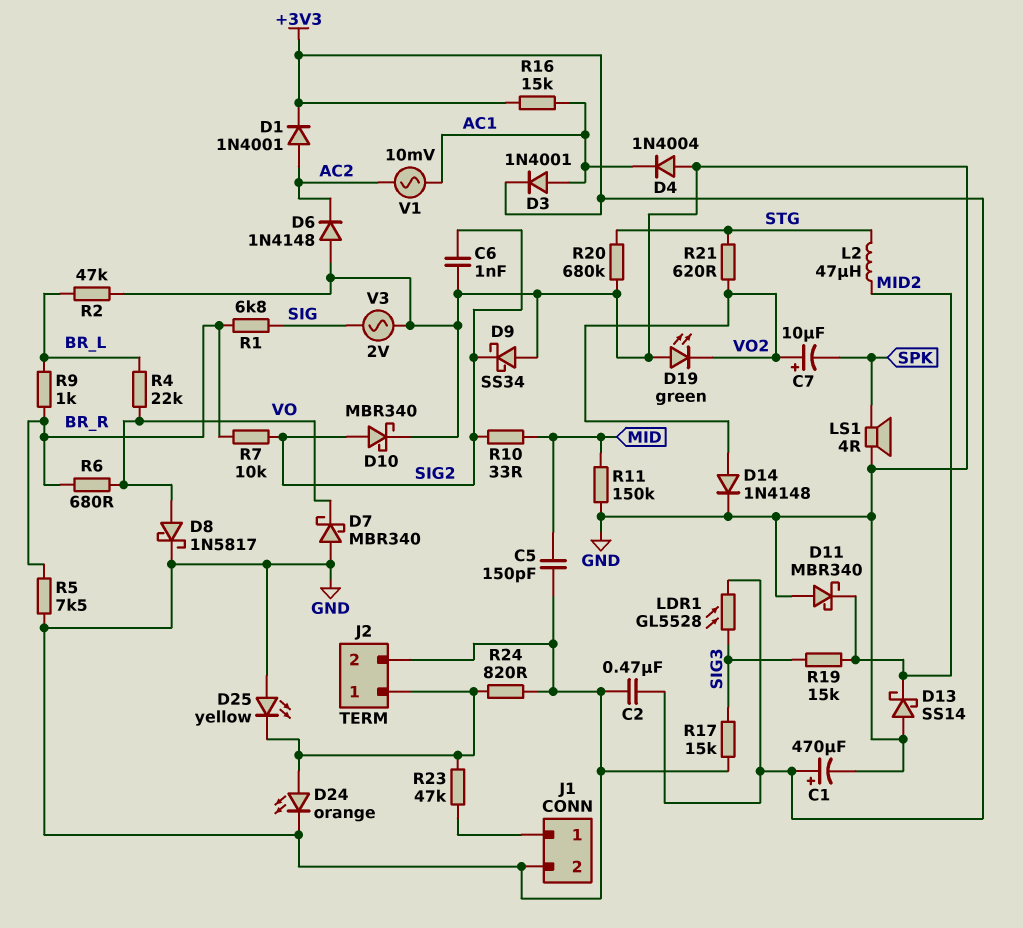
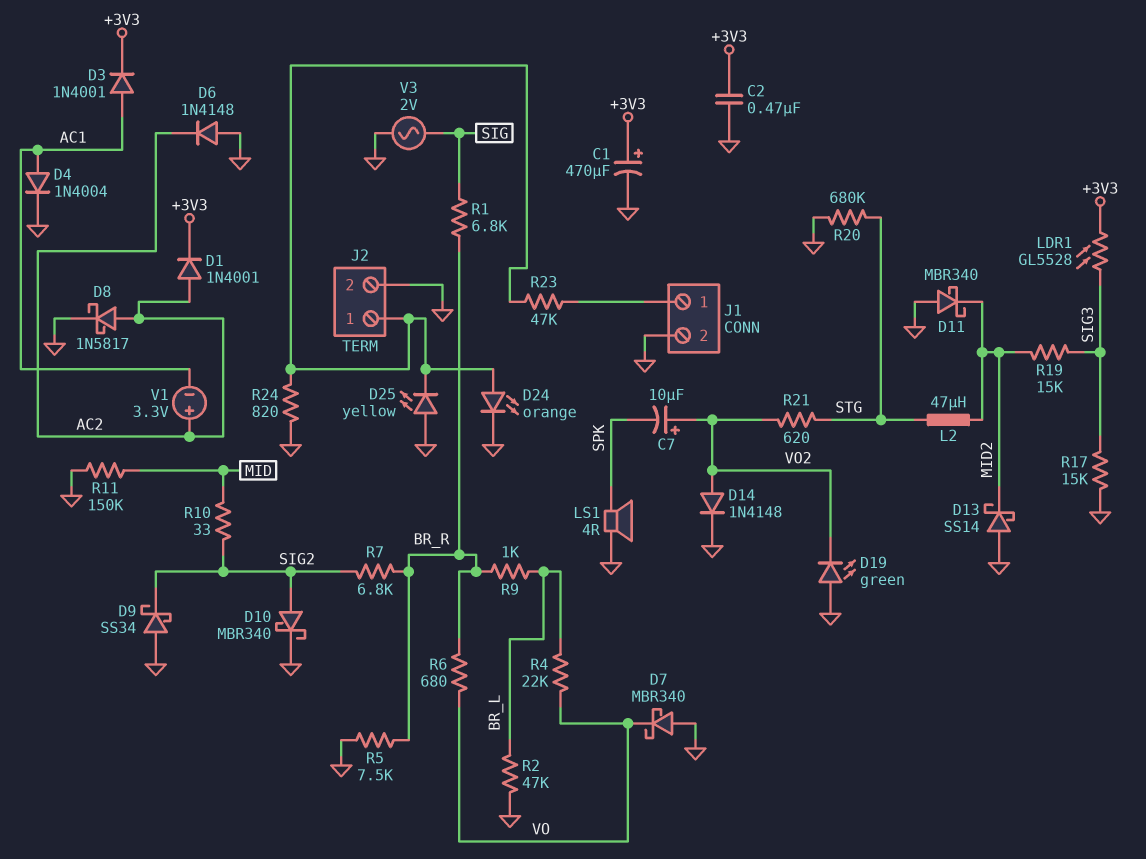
C5: 150pF (GND, MID) -> none
C6: 1nF (GND, SIG2) -> none
D4: diode 1N4004 (A GND, K AC1) -> diode 1N4004 (A AC1, K GND)
D8: schottky 1N5817 (A VO, K GND) -> schottky 1N5817 (A AC2, K GND)
R7: 10k (BR_R, SIG2) -> 6.8k (BR_R, SIG2)
R16: 15k (+3V3, AC1) -> none
V1: AC 10mV (AC1, AC2) -> 3.3V (plus AC2, minus AC1)

